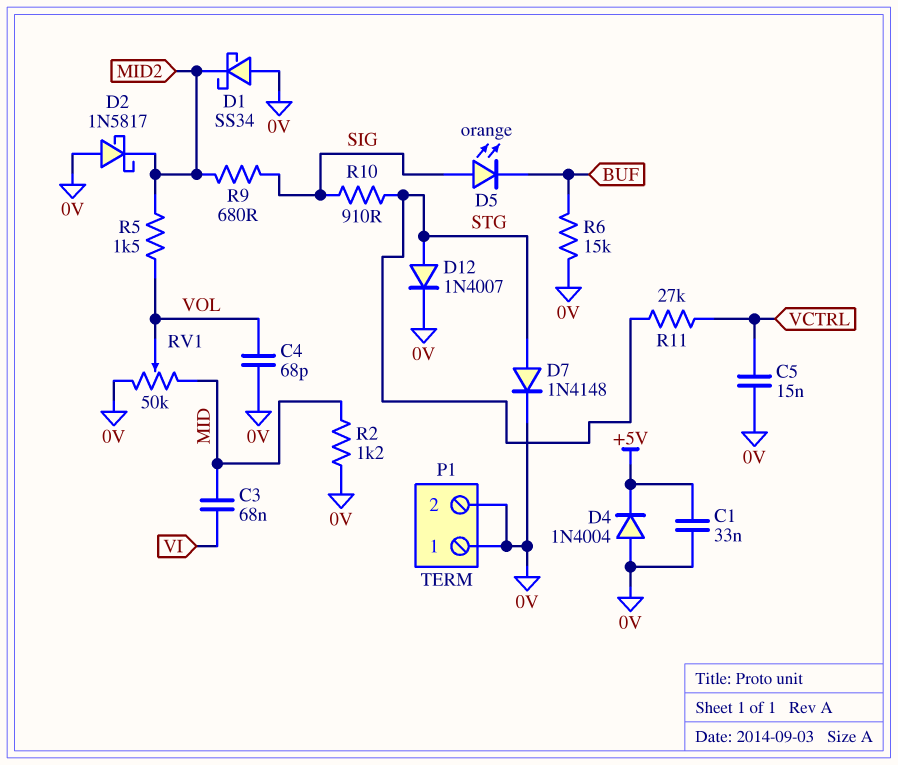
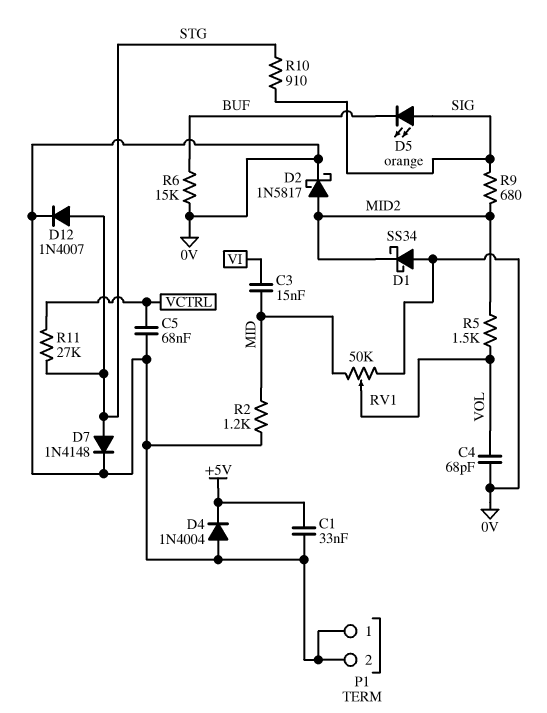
C3: 68nF (MID, VI) -> 15nF (MID, VI)
C5: 15nF (0V, VCTRL) -> 68nF (0V, VCTRL)
D2: schottky 1N5817 (A 0V, K MID2) -> schottky 1N5817 (A MID2, K 0V)

